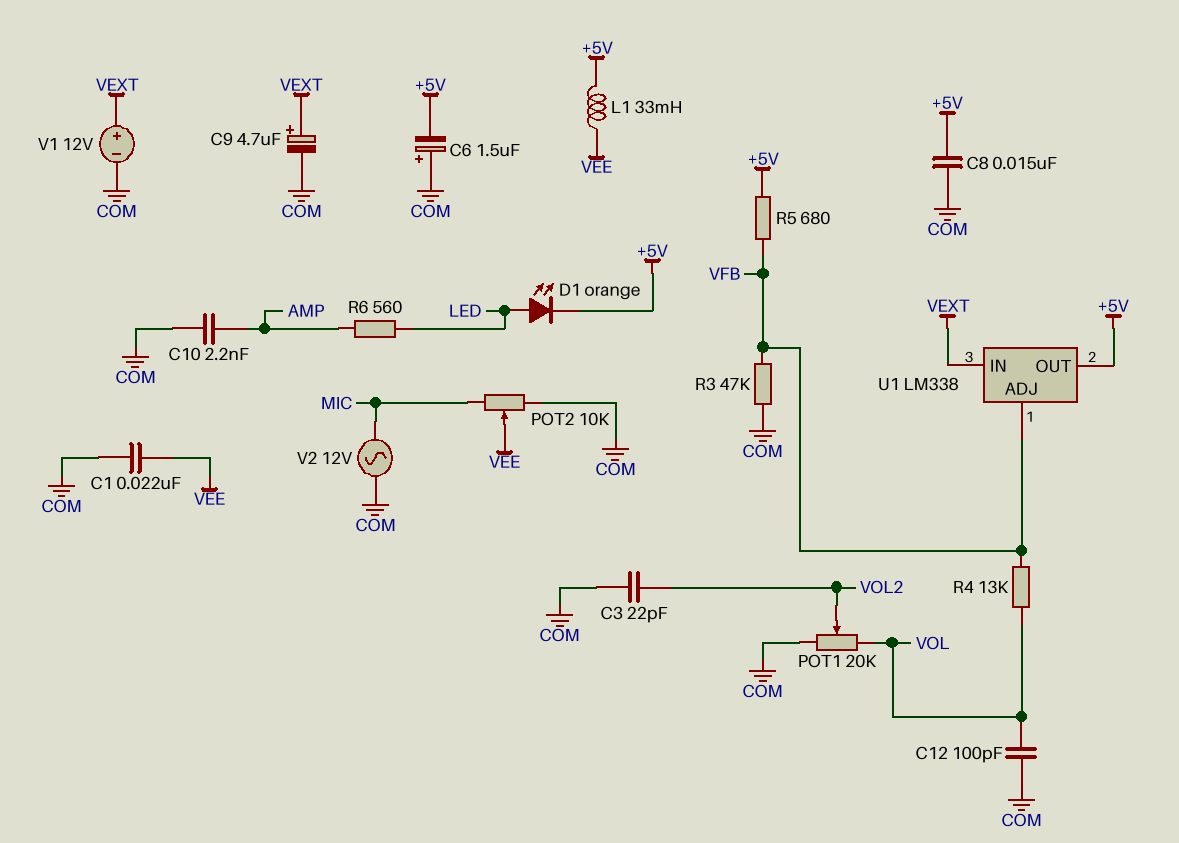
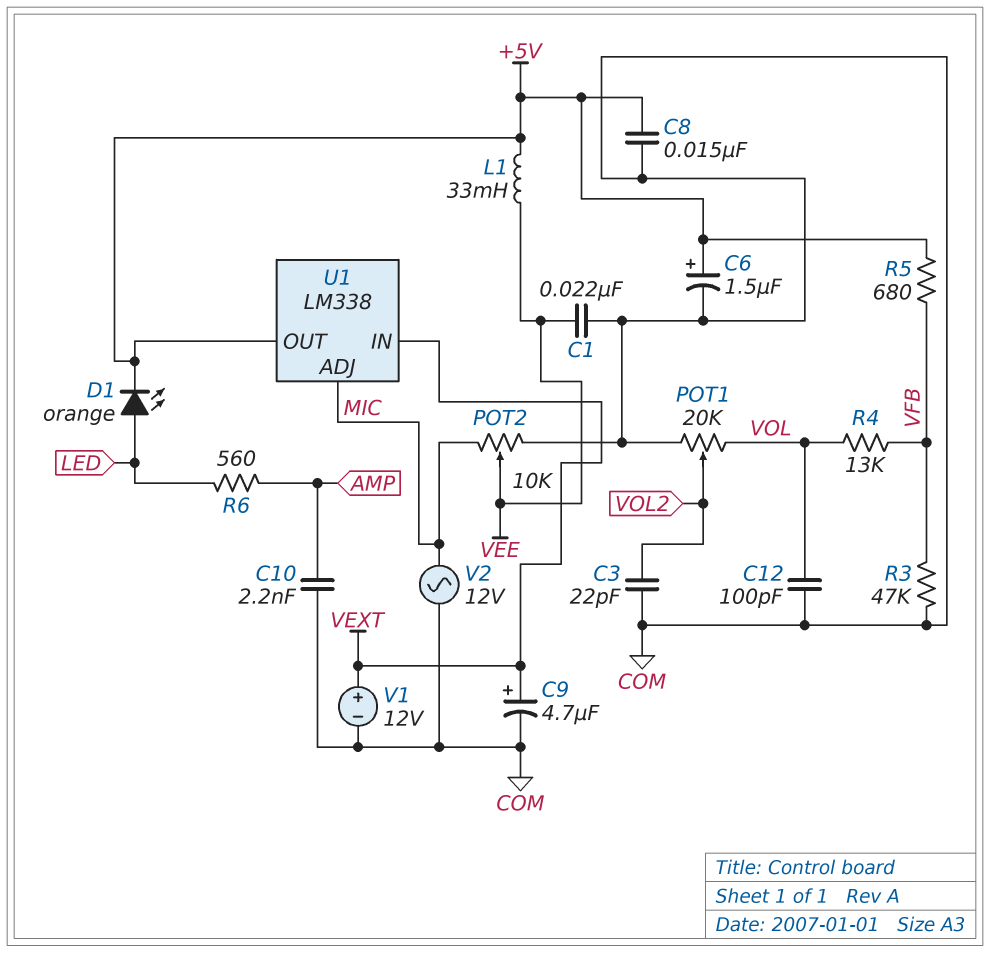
C6: 1.5uF (plus COM, minus +5V) -> 1.5uF (plus +5V, minus COM)
U1 pin ADJ: VFB -> MIC

